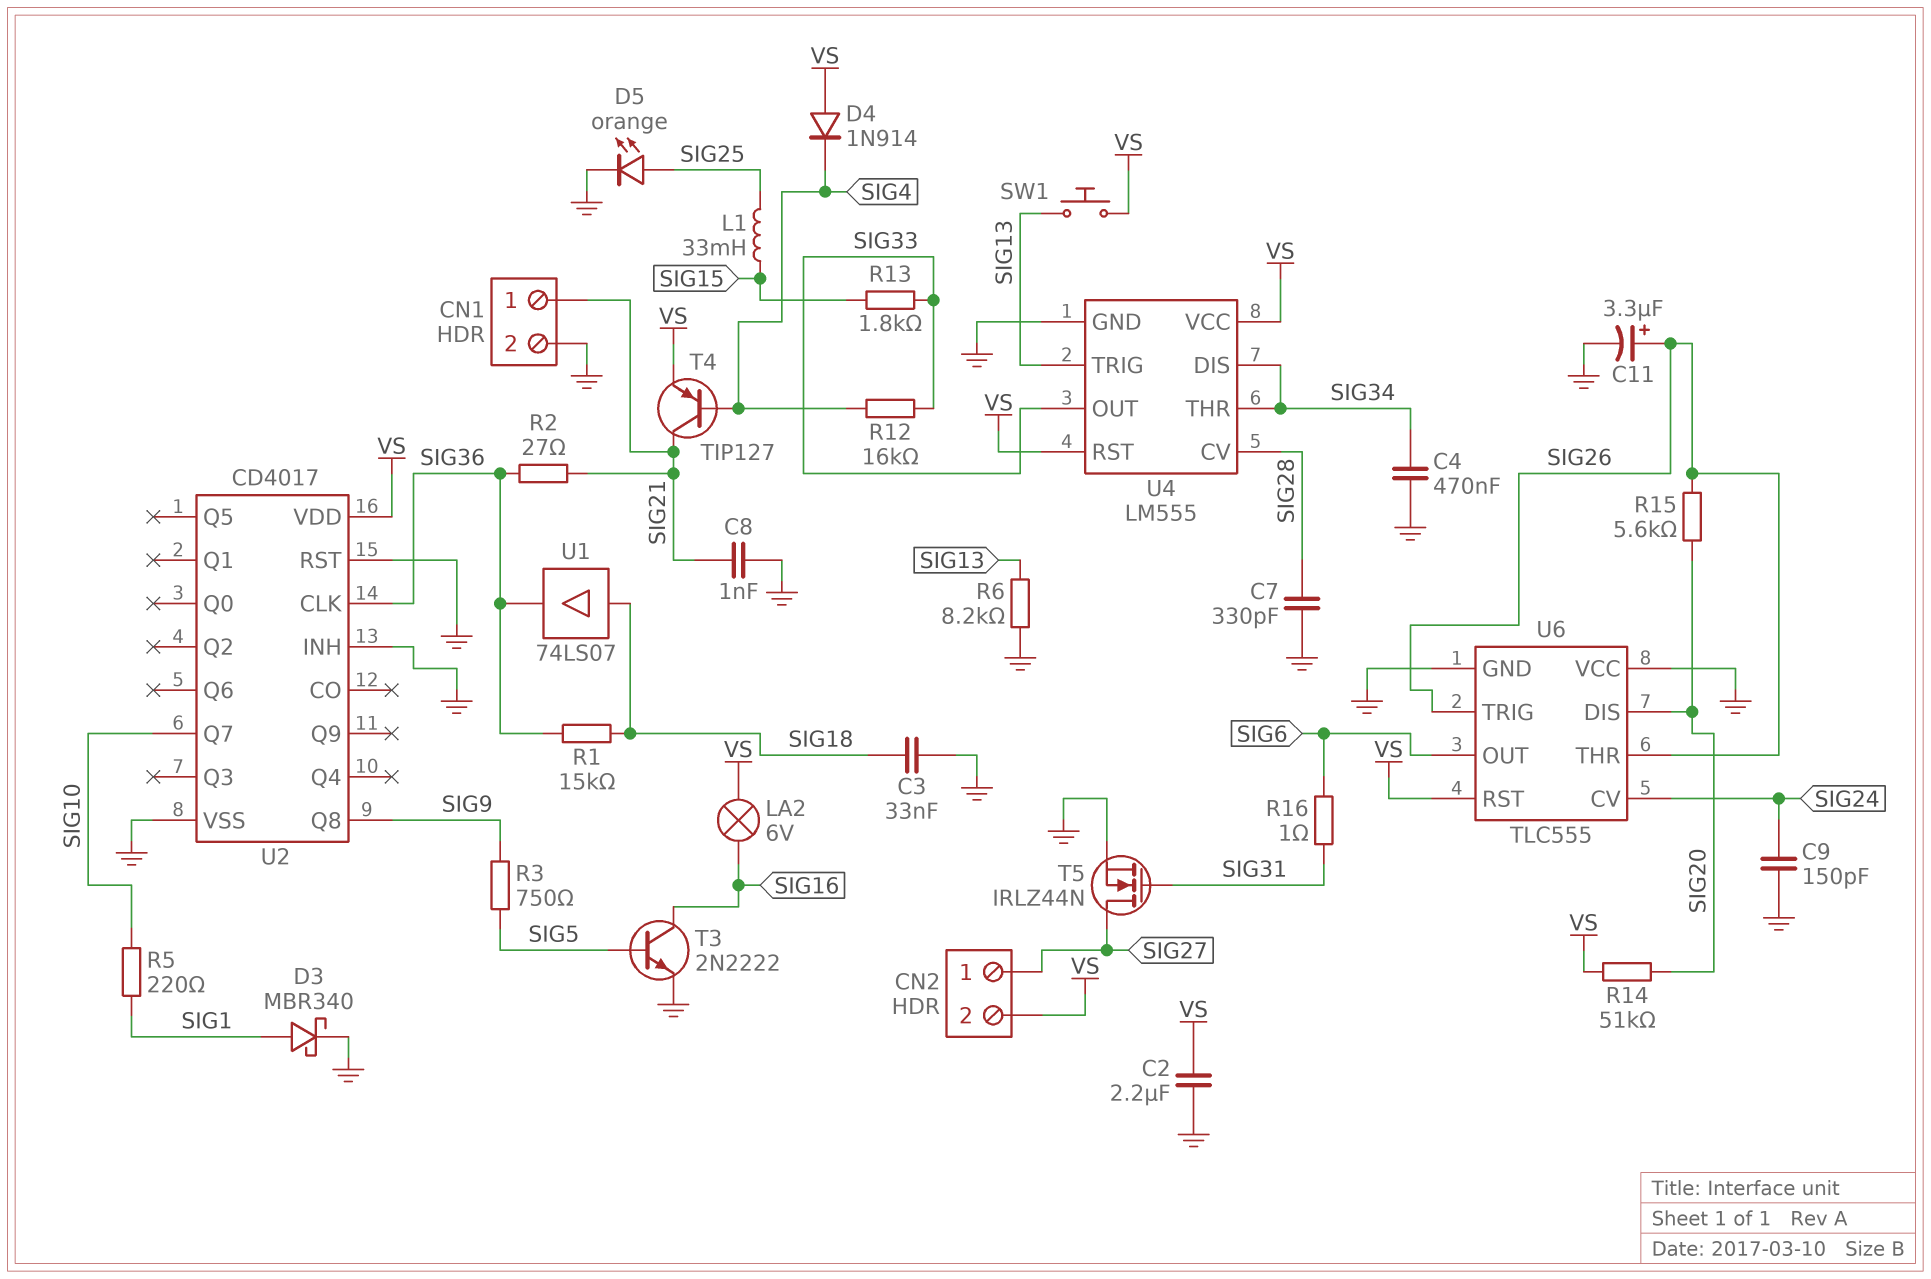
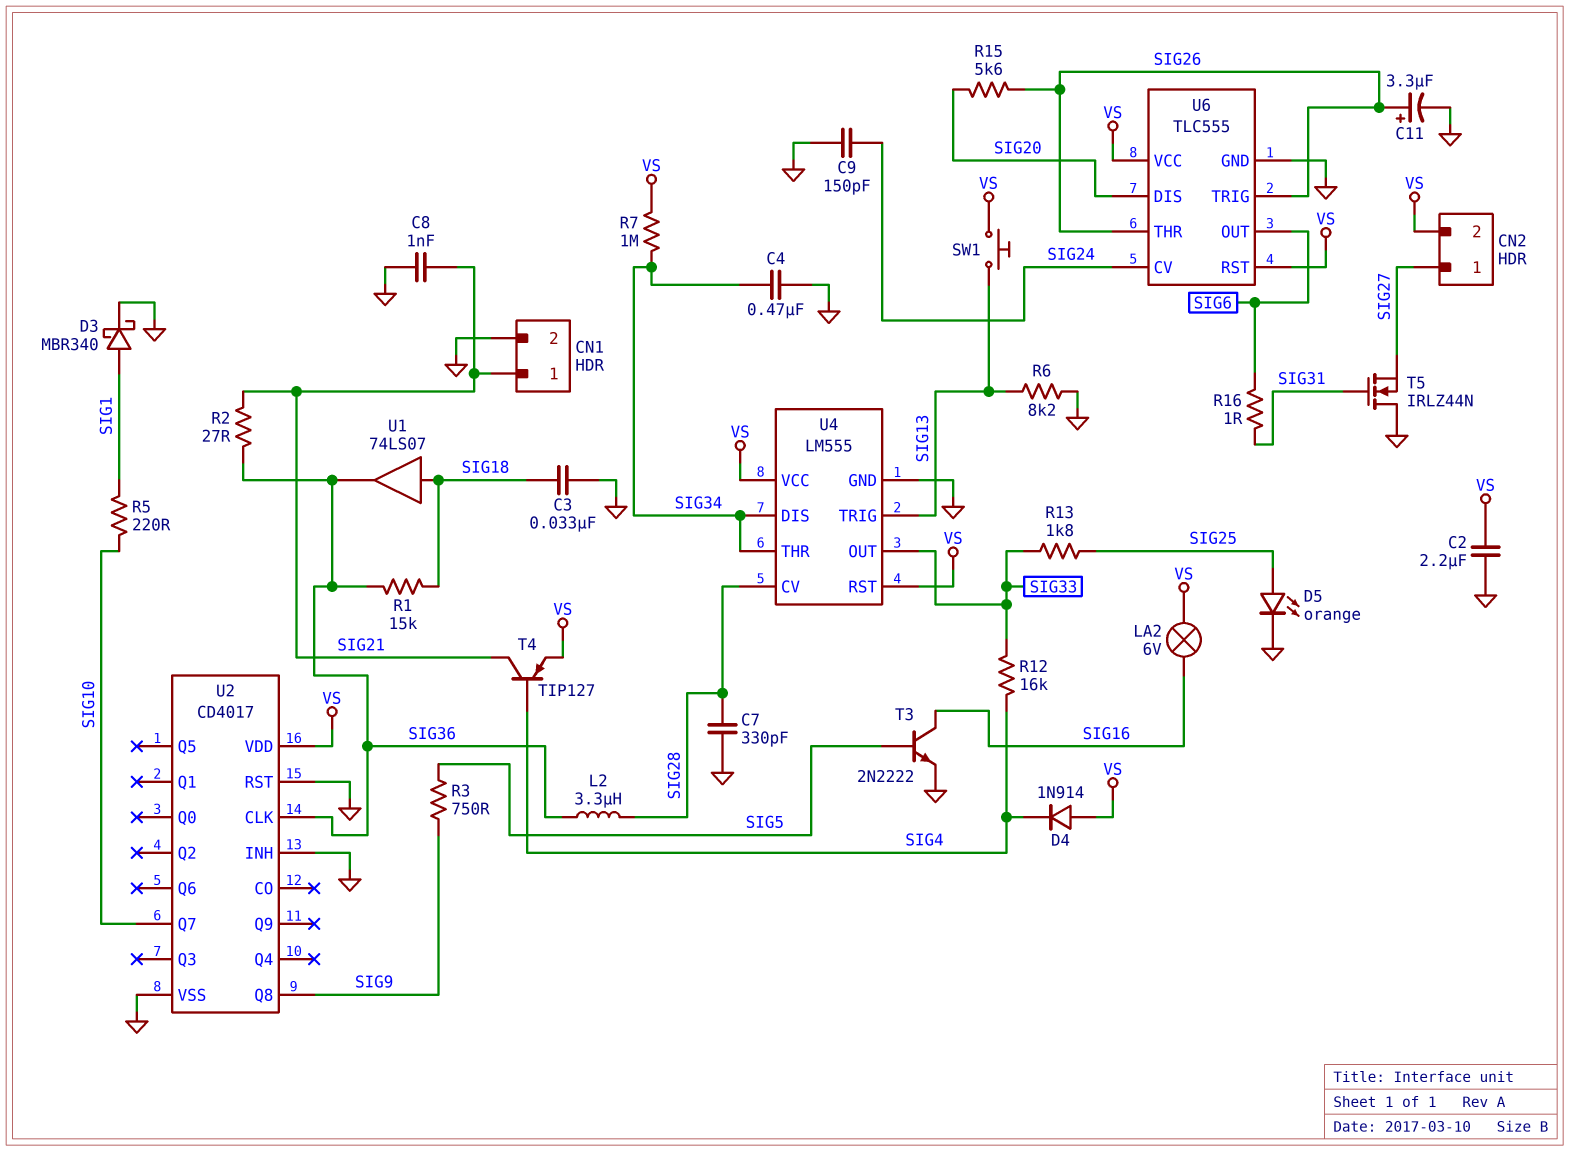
L1: 33mH (SIG15, SIG25) -> none
L2: none -> 3.3uH (SIG28, SIG36)
R7: none -> 1M (SIG34, VS)
R13: 1.8k (SIG15, SIG33) -> 1.8k (SIG25, SIG33)
R14: 51k (SIG20, VS) -> none
T5: NMOS IRLZ44N (G SIG31, D SIG27, S GND) -> NMOS IRLZ44N (G SIG31, D GND, S SIG27)
U6 pin VCC: GND -> VS

